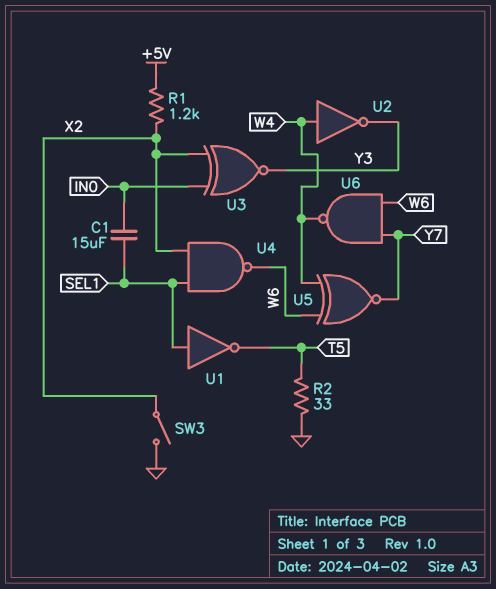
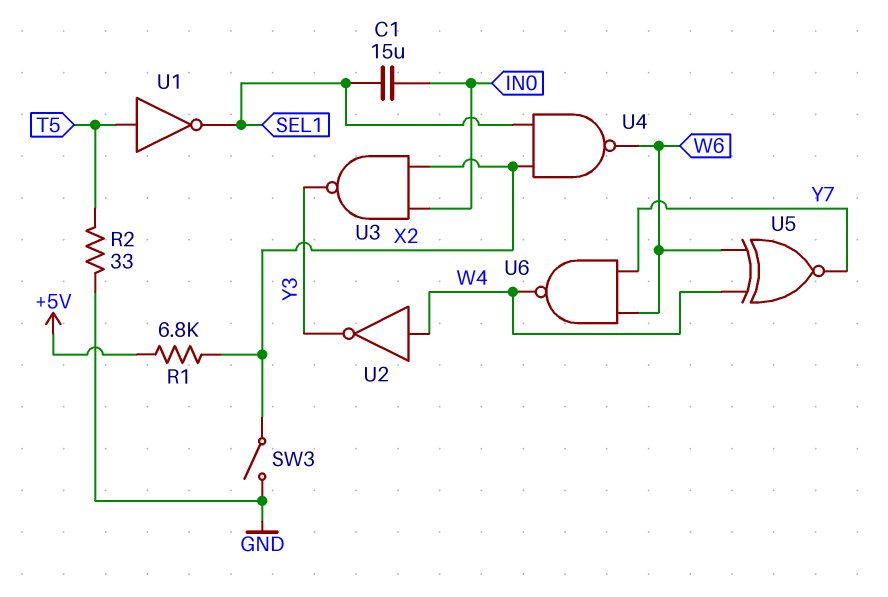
R1: 1.2k (+5V, X2) -> 6.8k (+5V, X2)
U1: NOT (in SEL1, out T5) -> NOT (in T5, out SEL1)
U3: XNOR (in IN0, in X2, out Y3) -> NAND (in IN0, in X2, out Y3)

